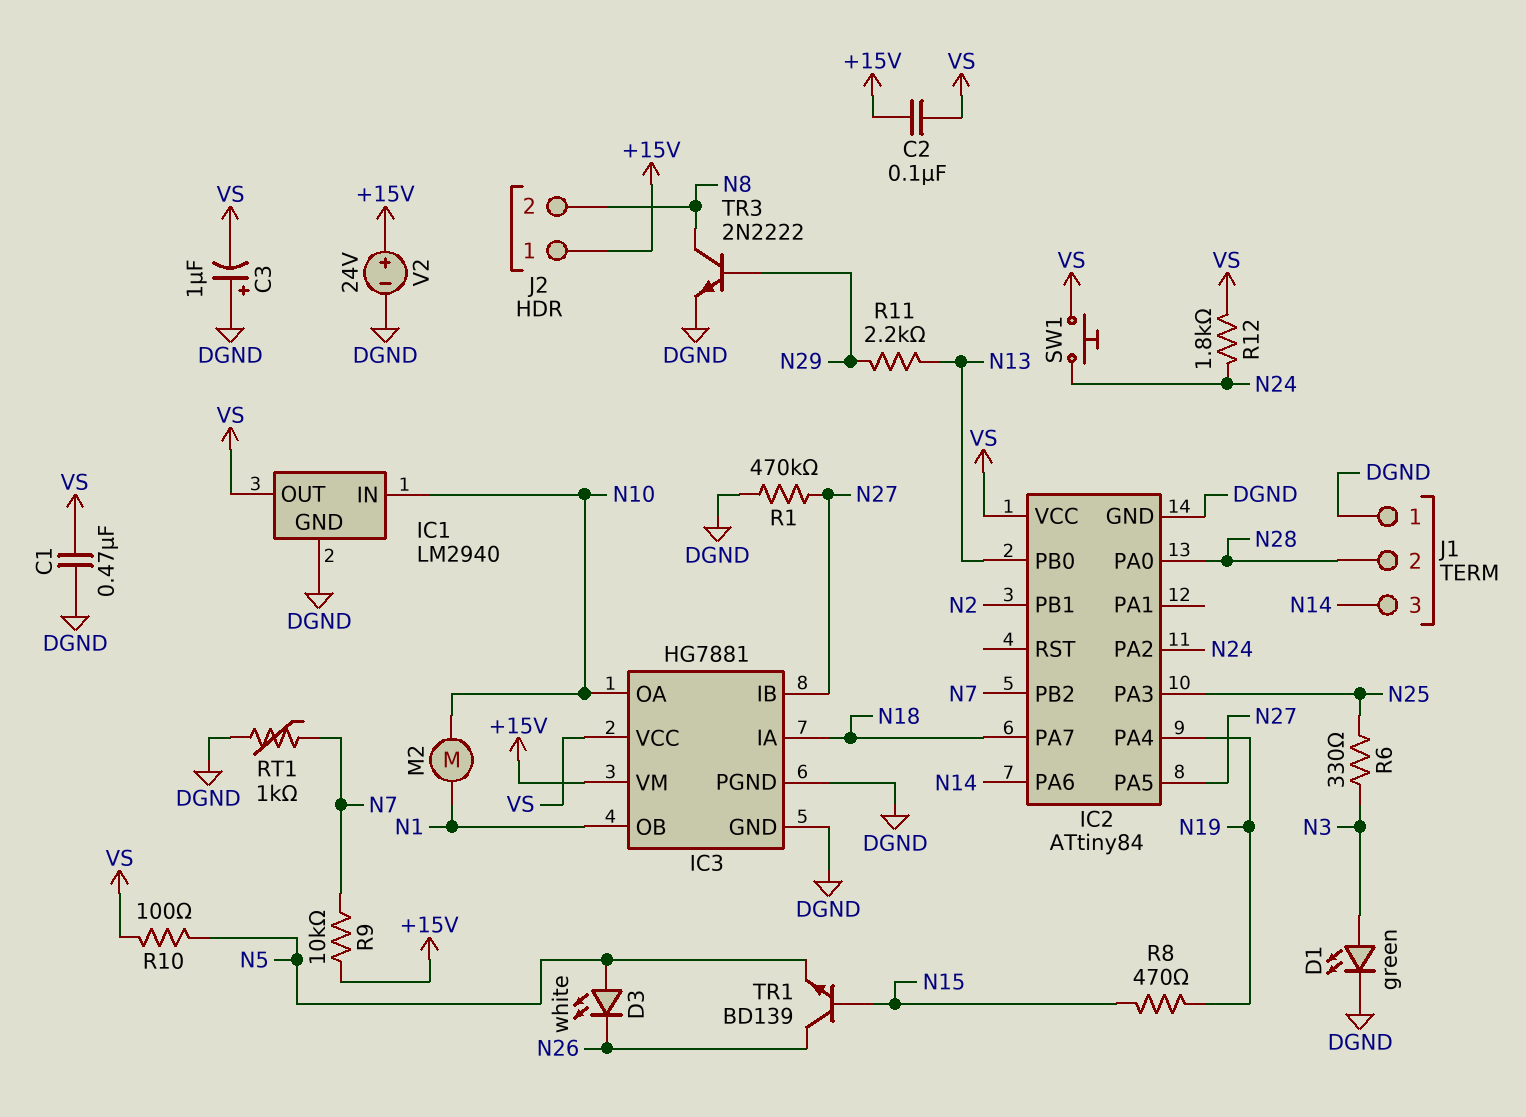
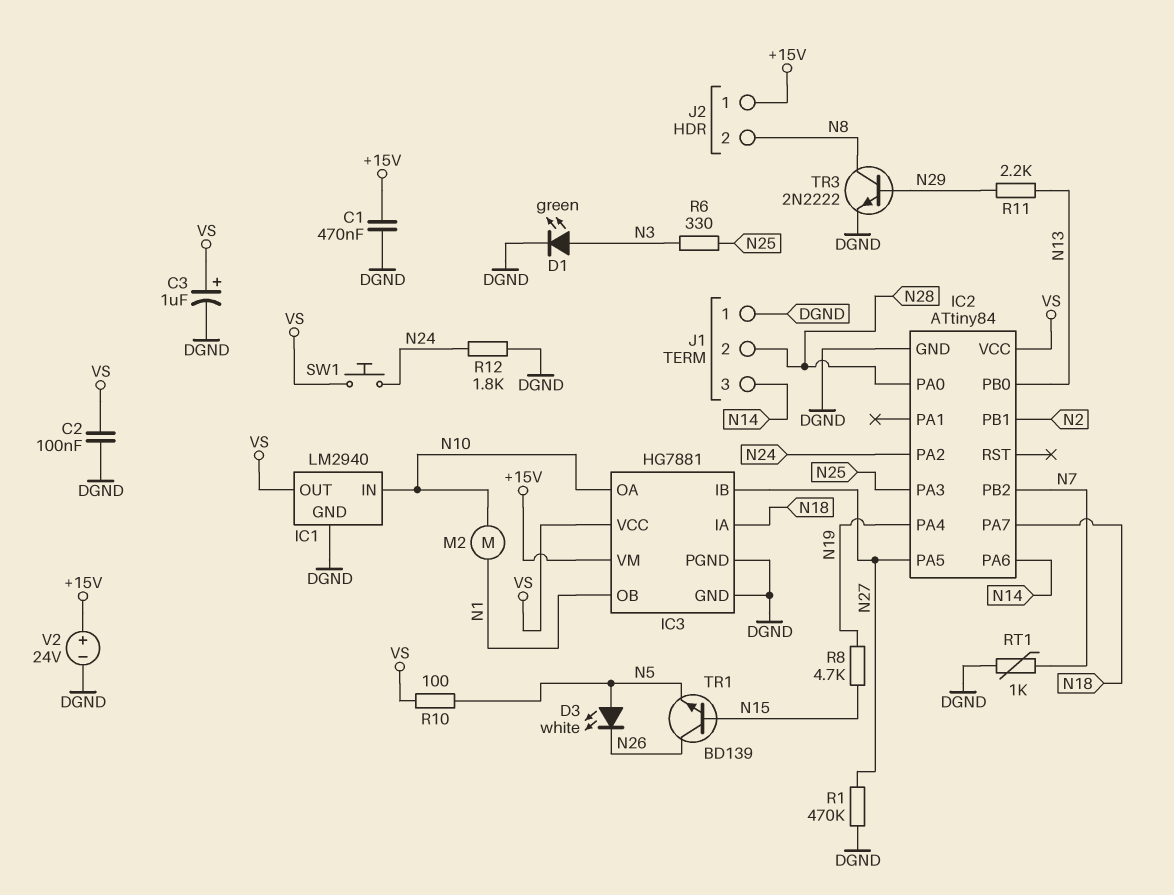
C1: 470nF (DGND, VS) -> 470nF (+15V, DGND)
C2: 100nF (+15V, VS) -> 100nF (DGND, VS)
C3: 1uF (plus DGND, minus VS) -> 1uF (plus VS, minus DGND)
R8: 470 (N15, N19) -> 4.7k (N15, N19)
R9: 10k (+15V, N7) -> none
R12: 1.8k (N24, VS) -> 1.8k (DGND, N24)

